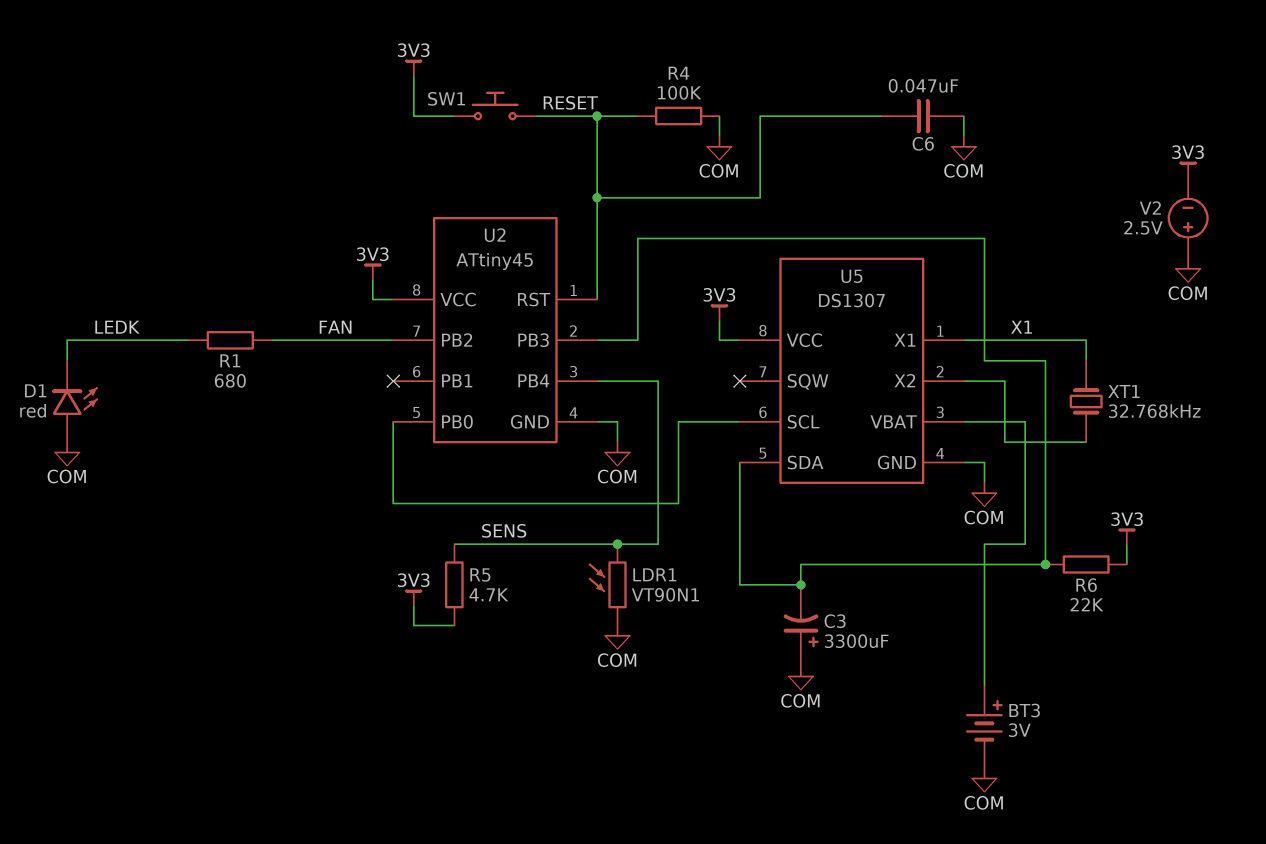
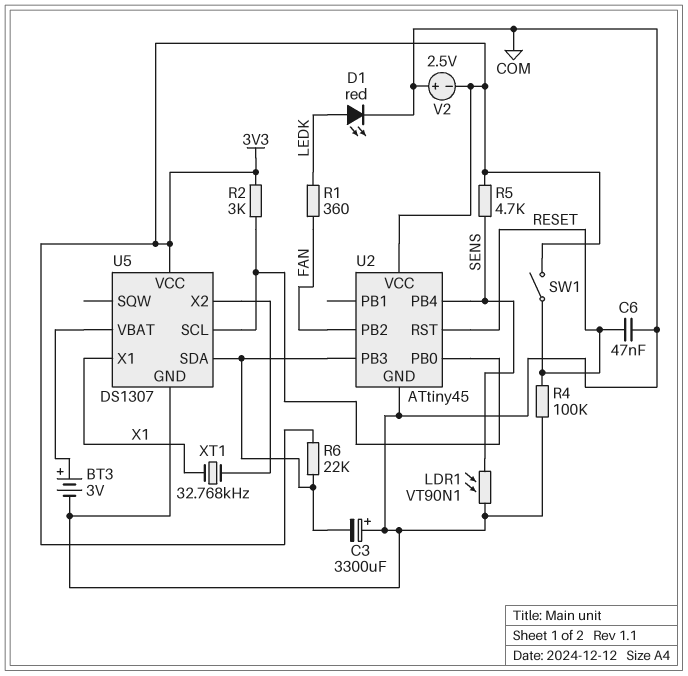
D1: LED red (A COM, K LEDK) -> LED red (A LEDK, K COM)
R1: 680 (FAN, LEDK) -> 360 (FAN, LEDK)
R2: none -> 3k (3V3, U2/PB0)
SW1: button (3V3, RESET) -> switch (3V3, RESET)

